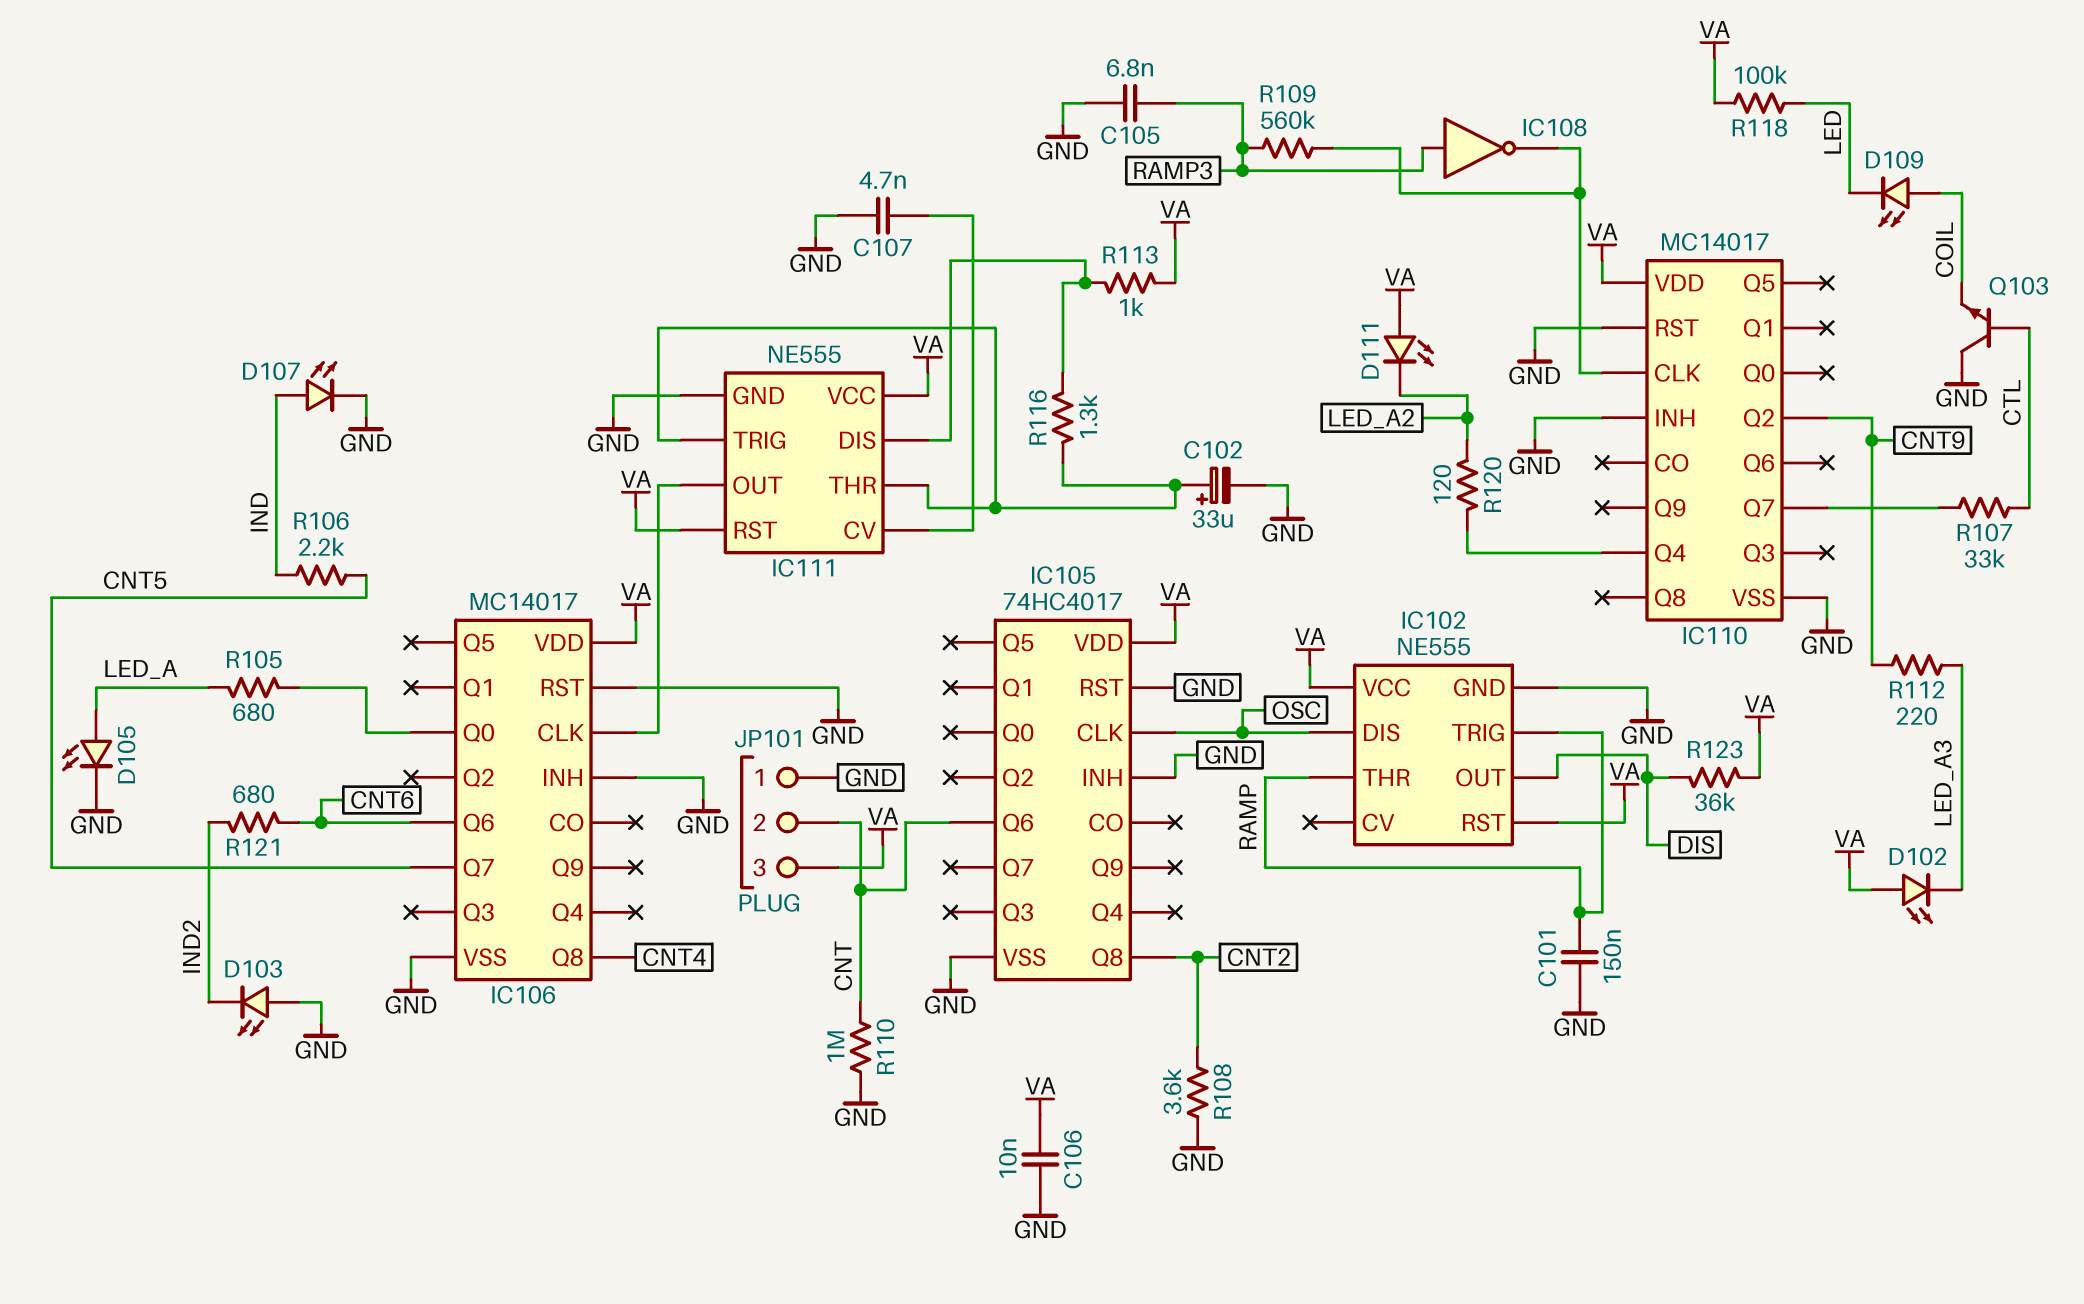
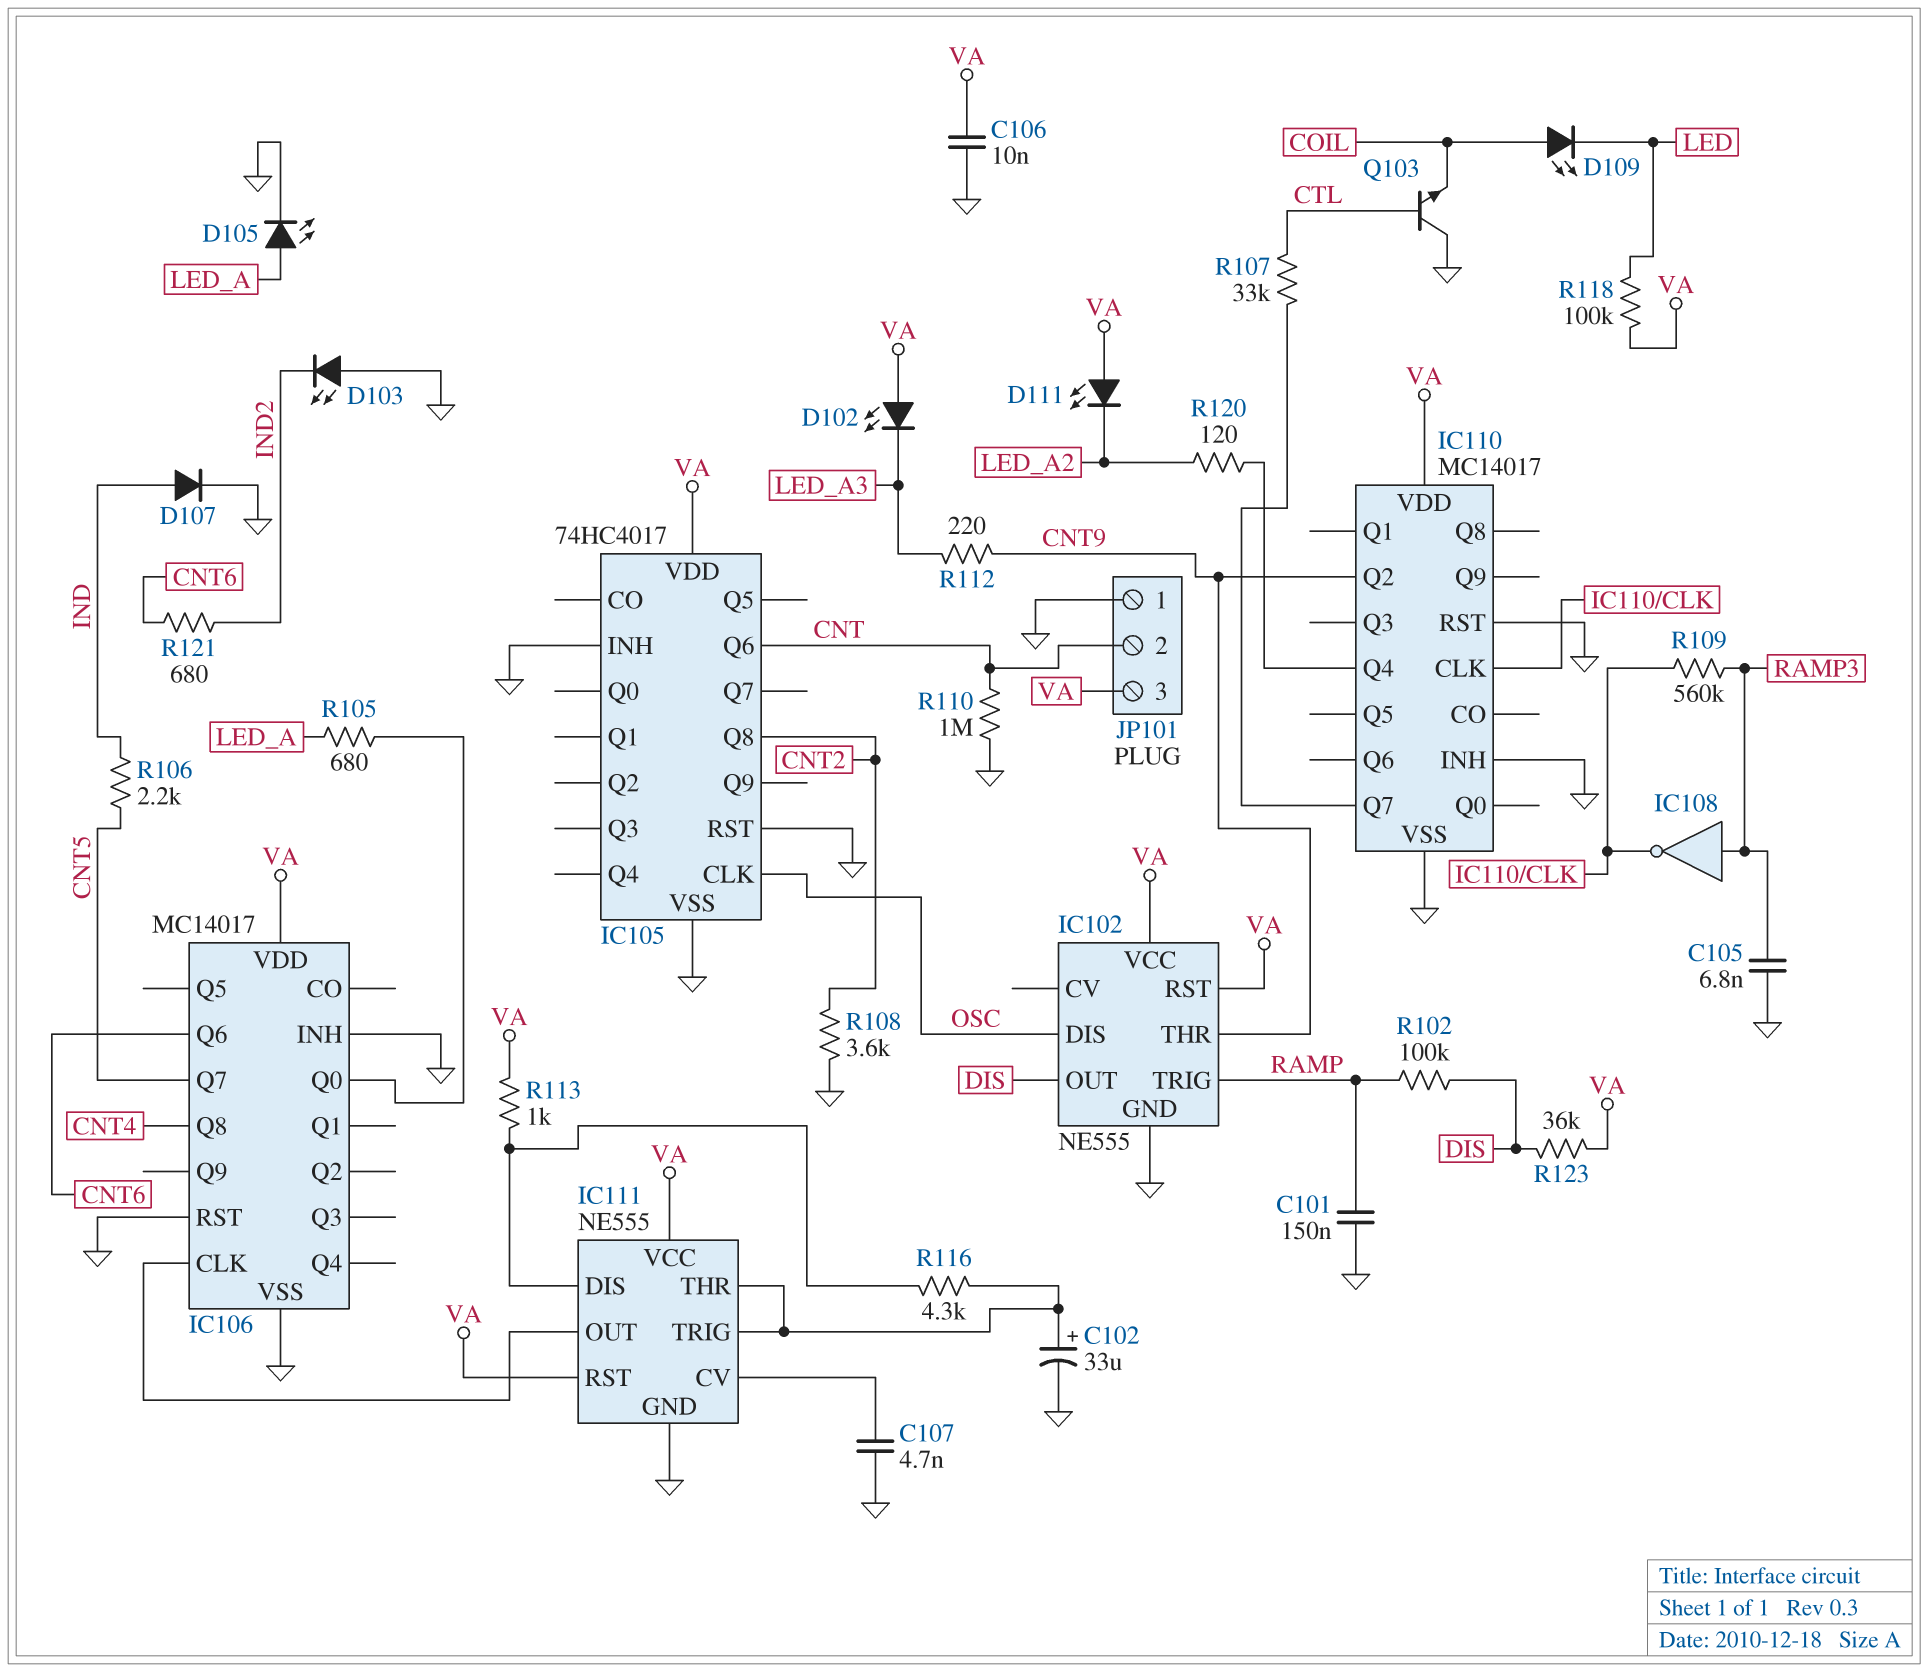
D107: LED (A IND, K GND) -> diode (A IND, K GND)
IC102 pin THR: RAMP -> CNT9
R102: none -> 100k (DIS, RAMP)
R116: 1.3k (IC111/DIS, IC111/THR) -> 4.3k (IC111/DIS, IC111/THR)

